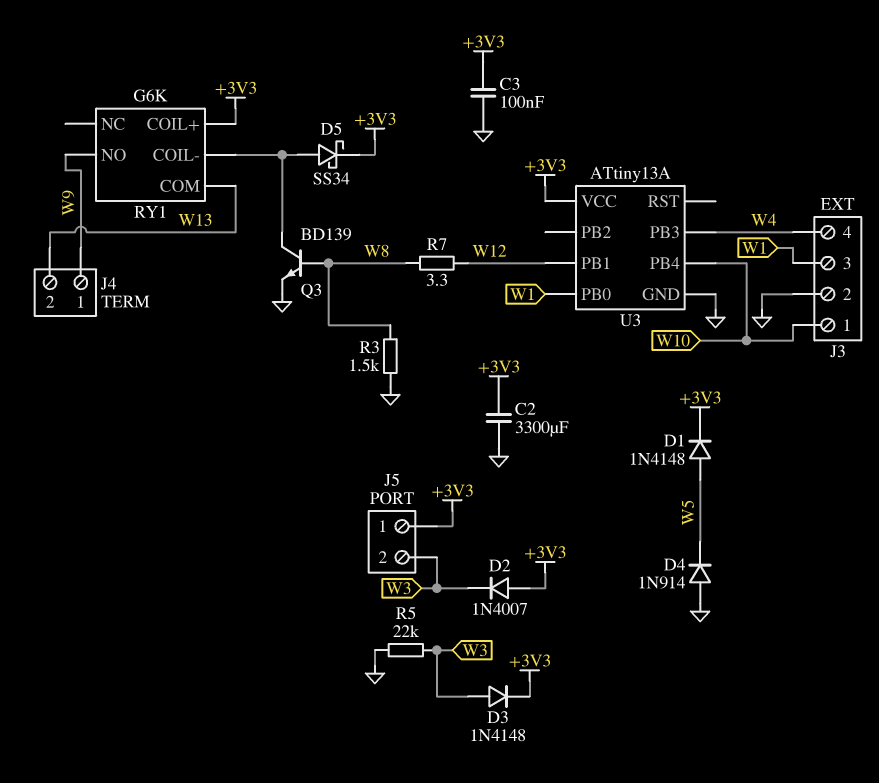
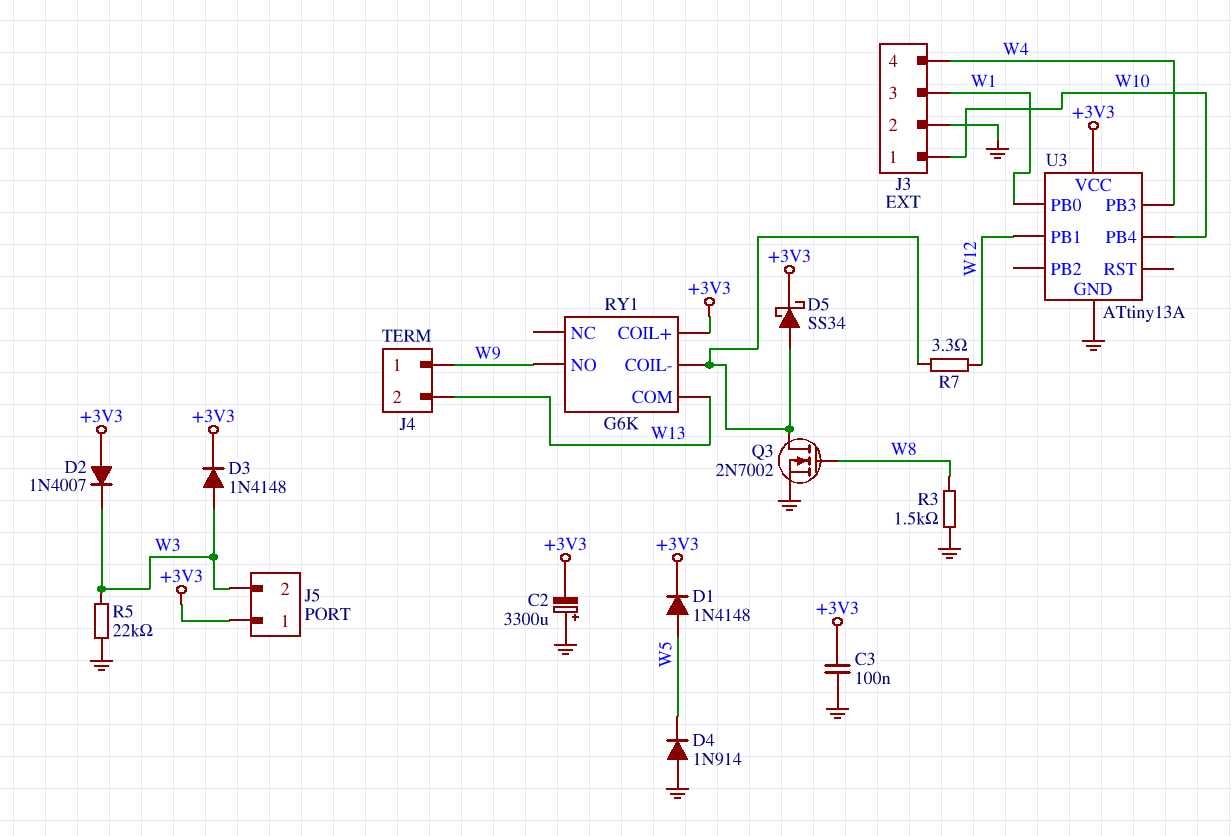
C2: 3300uF (+3V3, GND) -> 3300uF (plus GND, minus +3V3)
Q3: NPN BD139 (B W8, C RY1/COIL-, E GND) -> NMOS 2N7002 (G W8, D RY1/COIL-, S GND)
R7: 3.3 (W8, W12) -> 3.3 (RY1/COIL-, W12)

